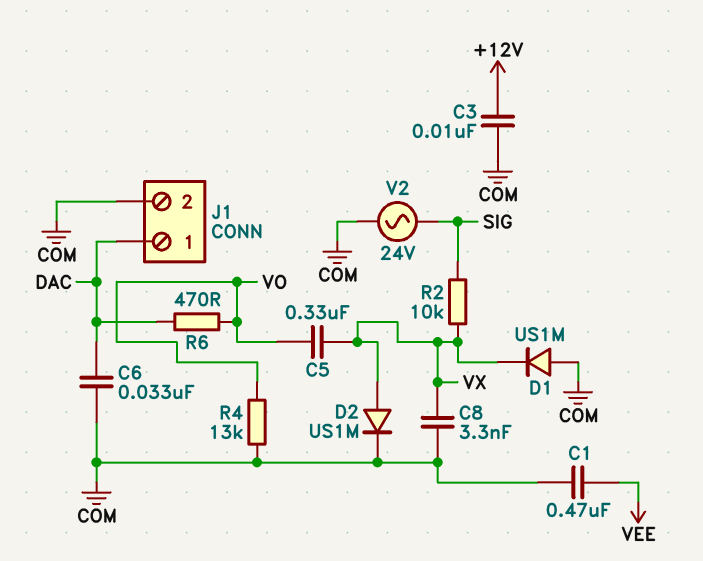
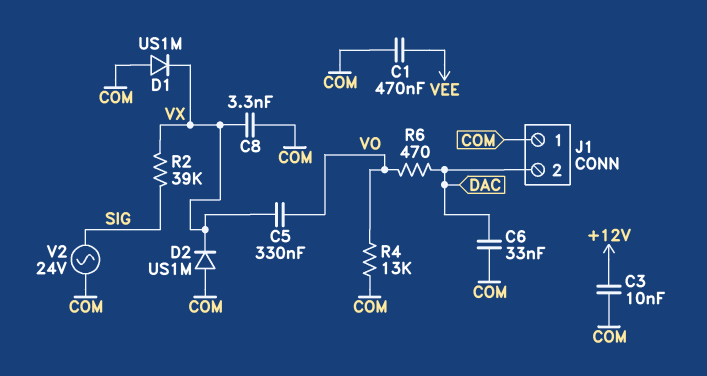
D2: diode US1M (A VX, K COM) -> diode US1M (A COM, K VX)
J1 pin 1: DAC -> COM
J1 pin 2: COM -> DAC
R2: 10k (SIG, VX) -> 39k (SIG, VX)

